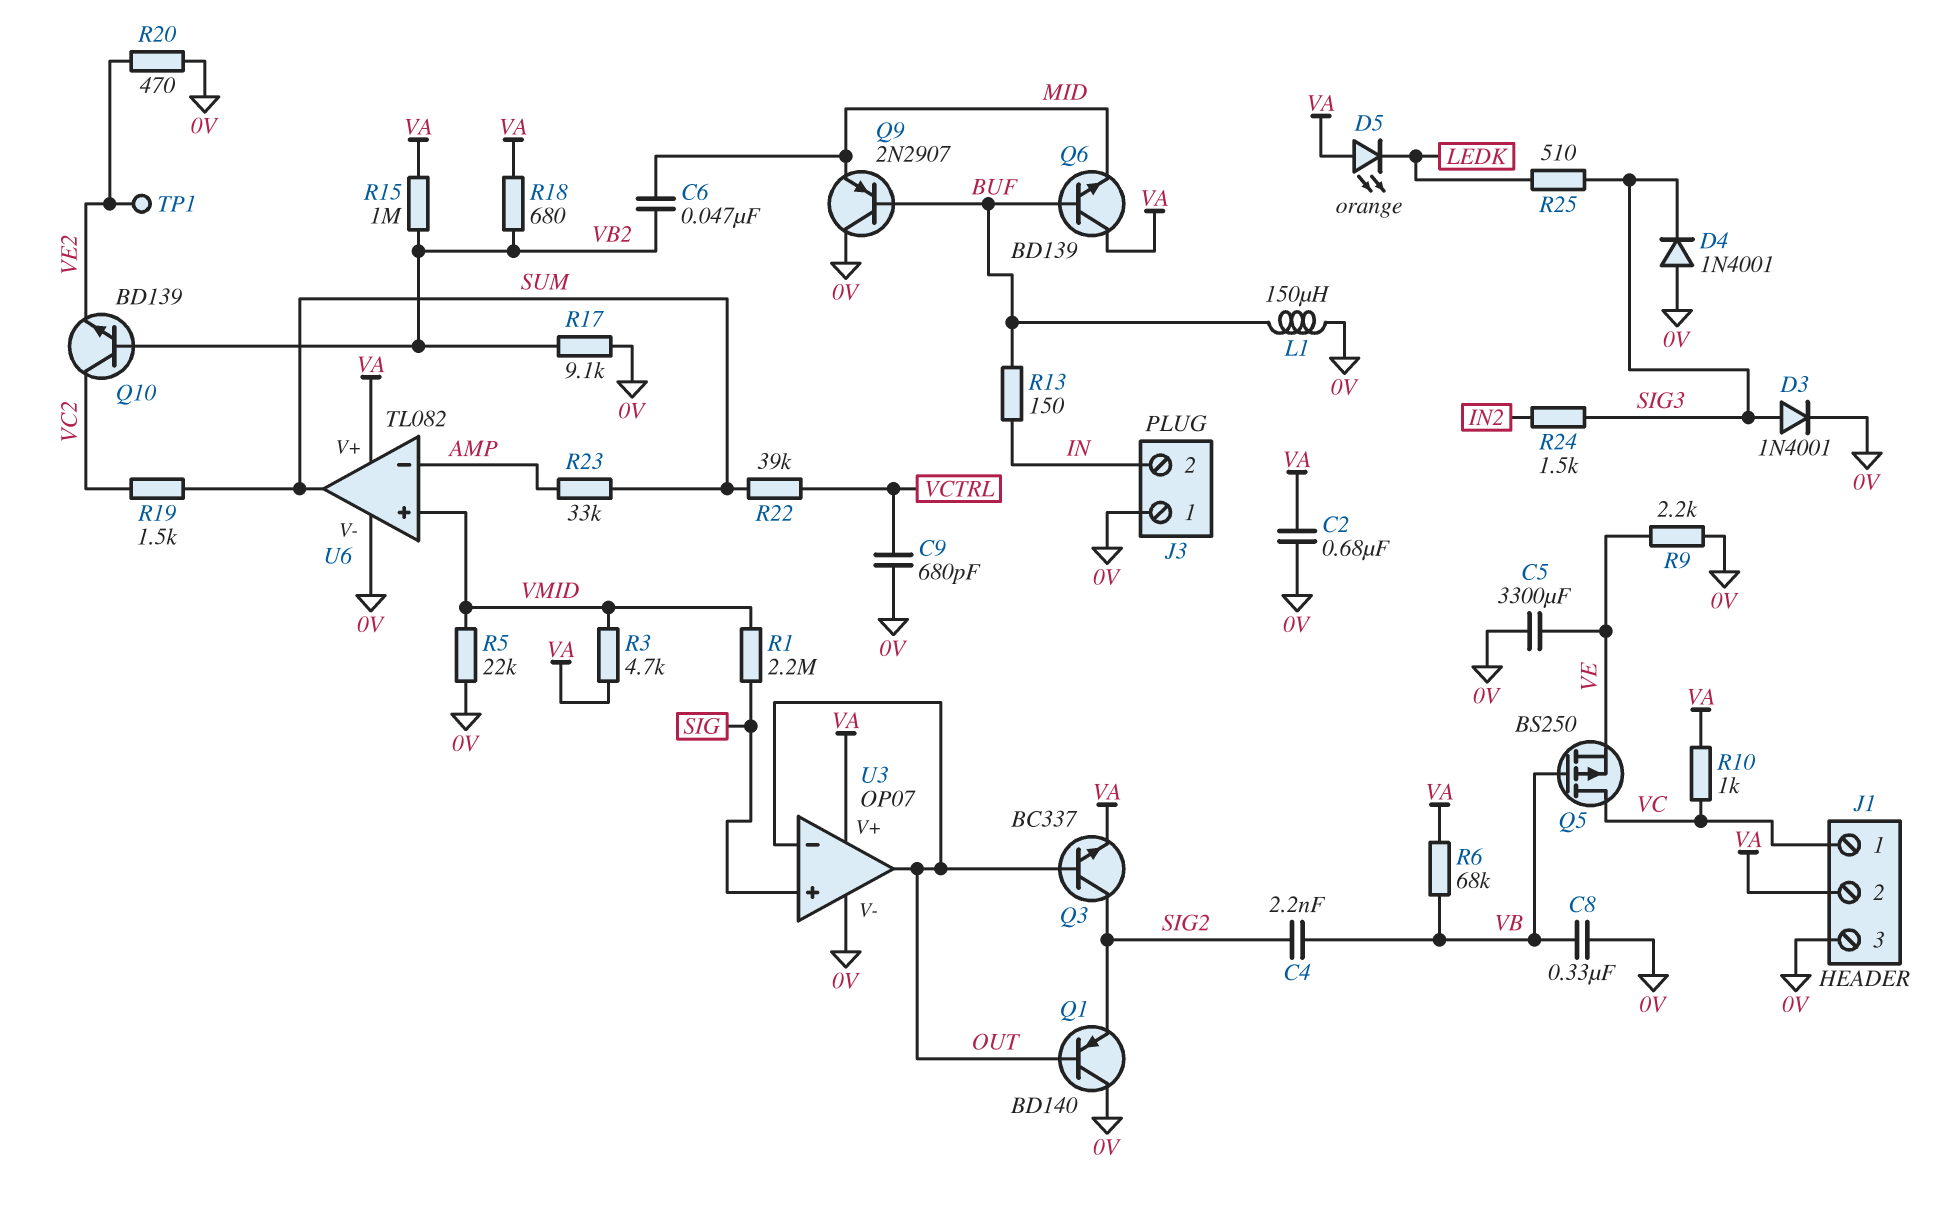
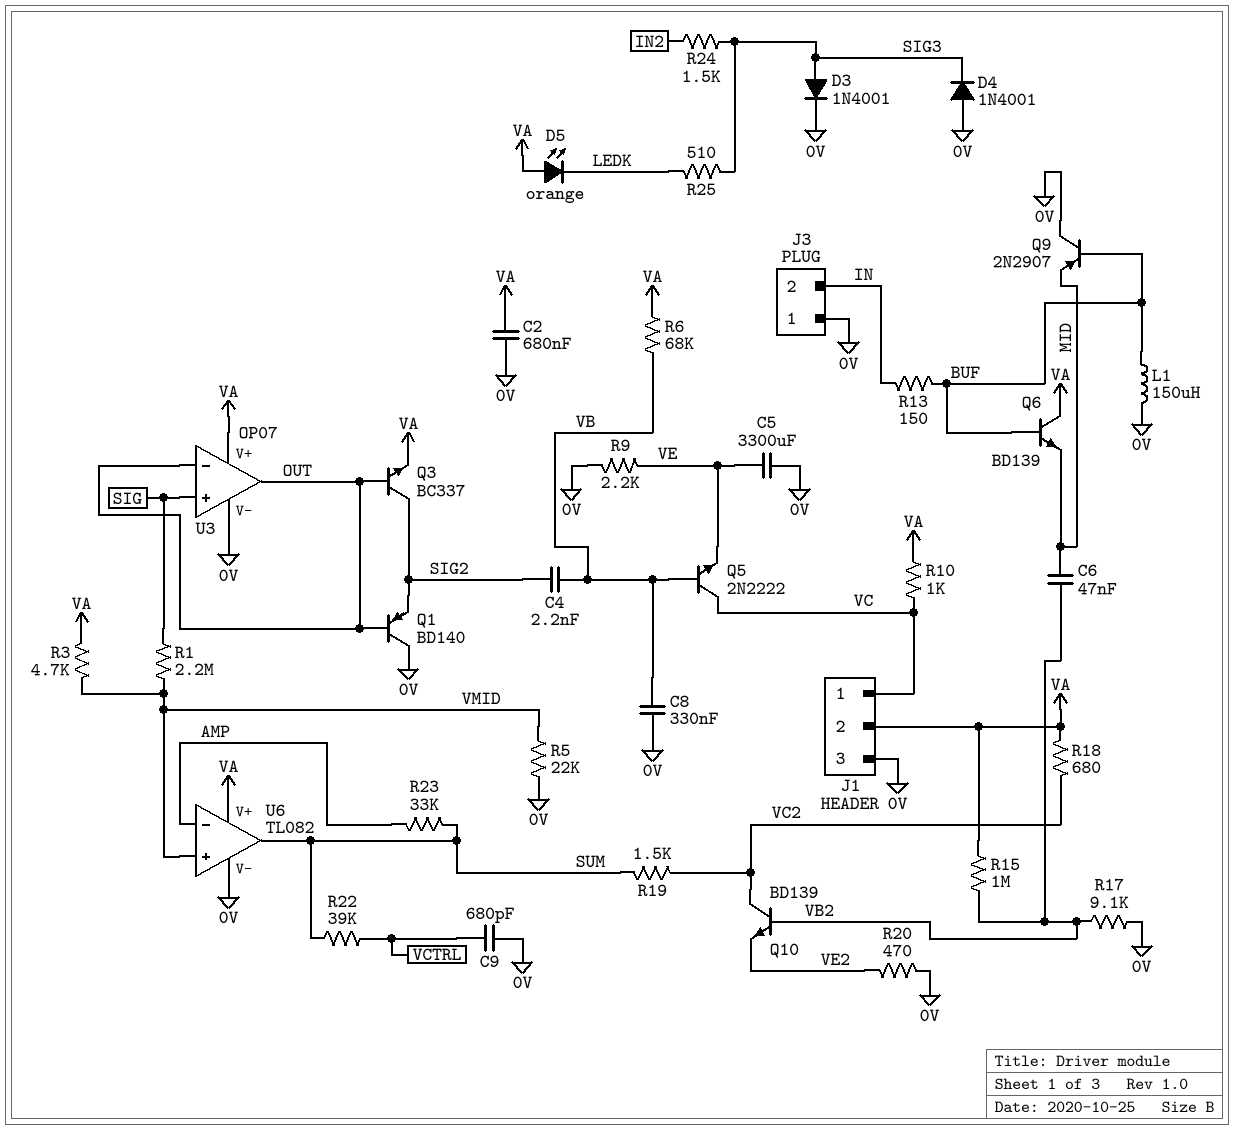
Q5: PMOS BS250 (G VB, D VC, S VE) -> NPN 2N2222 (B VB, C VC, E VE)
R18: 680 (VA, VB2) -> 680 (VA, VC2)
TP1: test point (VE2) -> none

